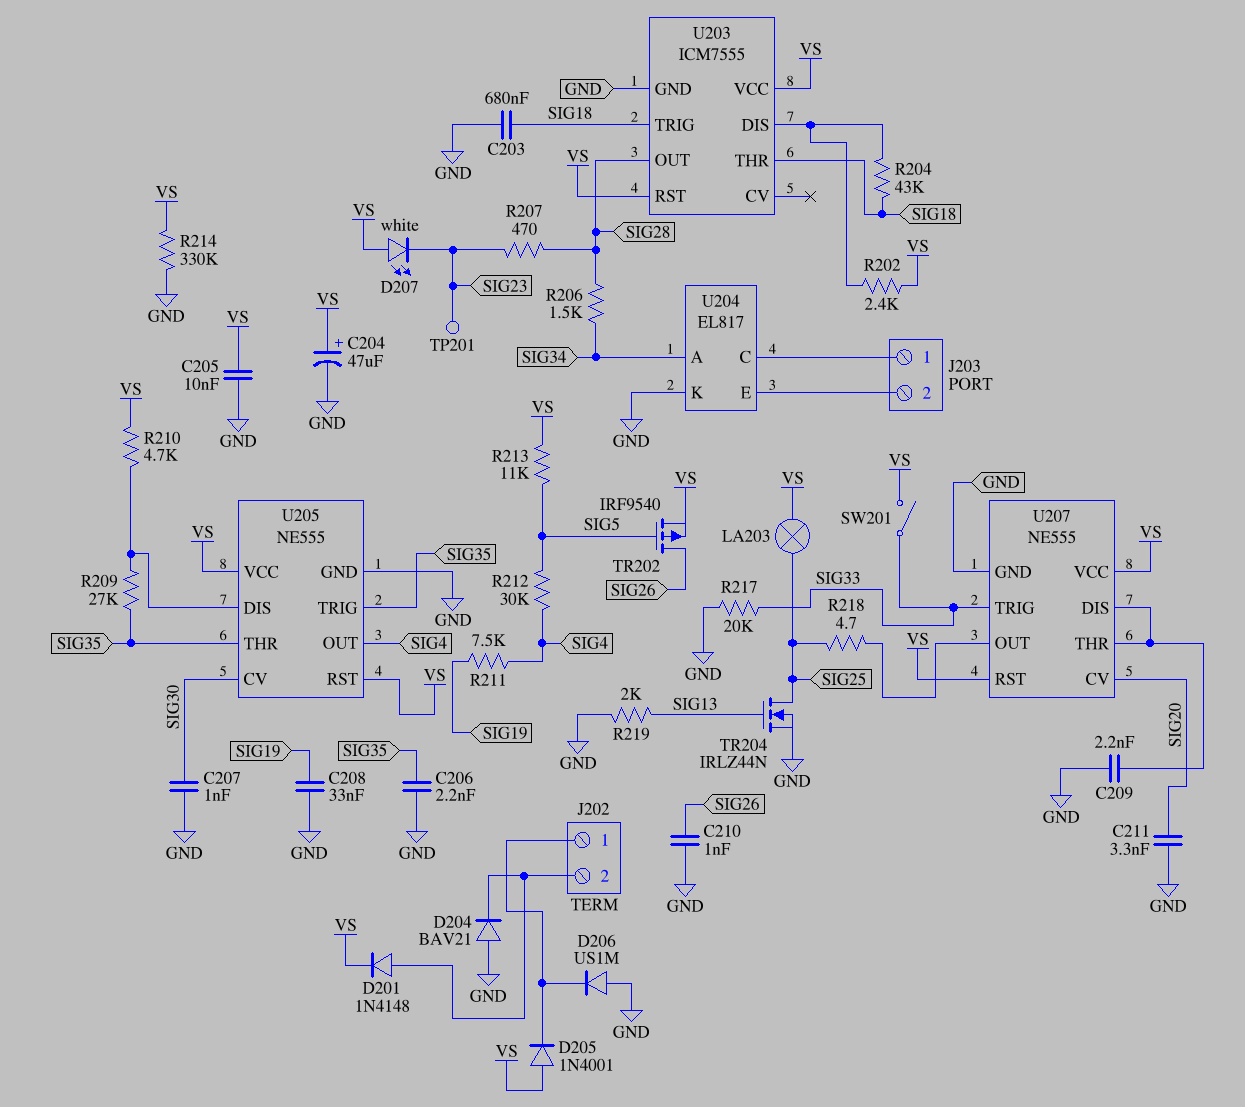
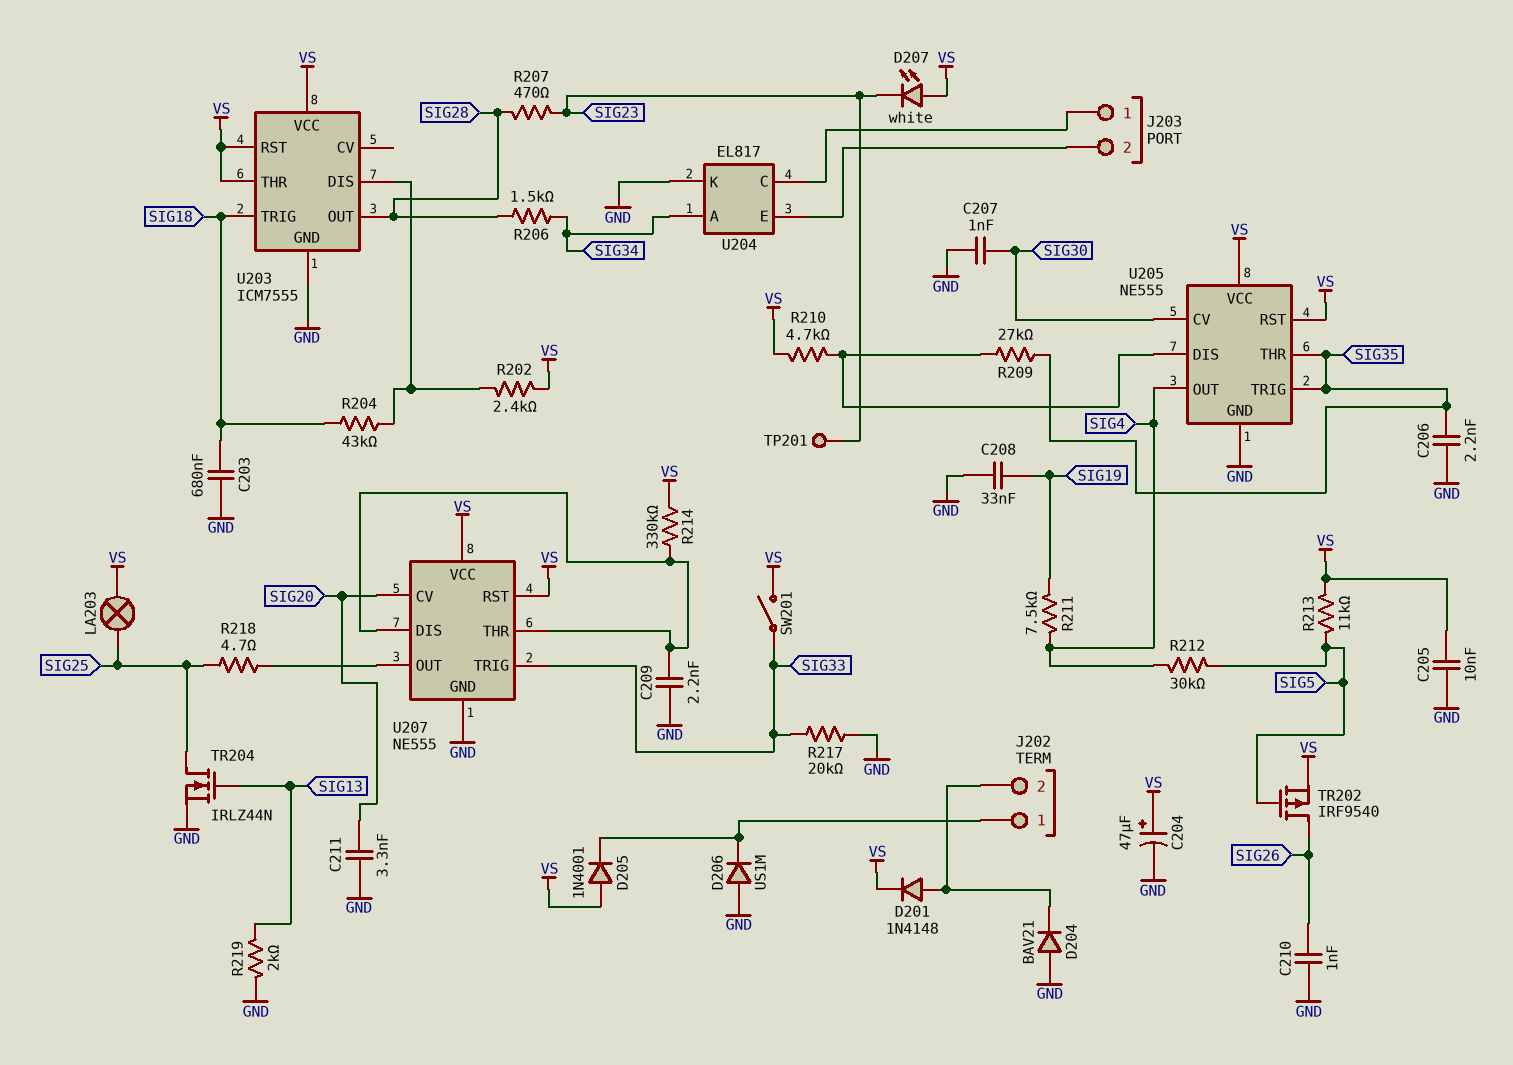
R214: 330k (GND, VS) -> 330k (U207/DIS, VS)
U203 pin THR: SIG18 -> VS

